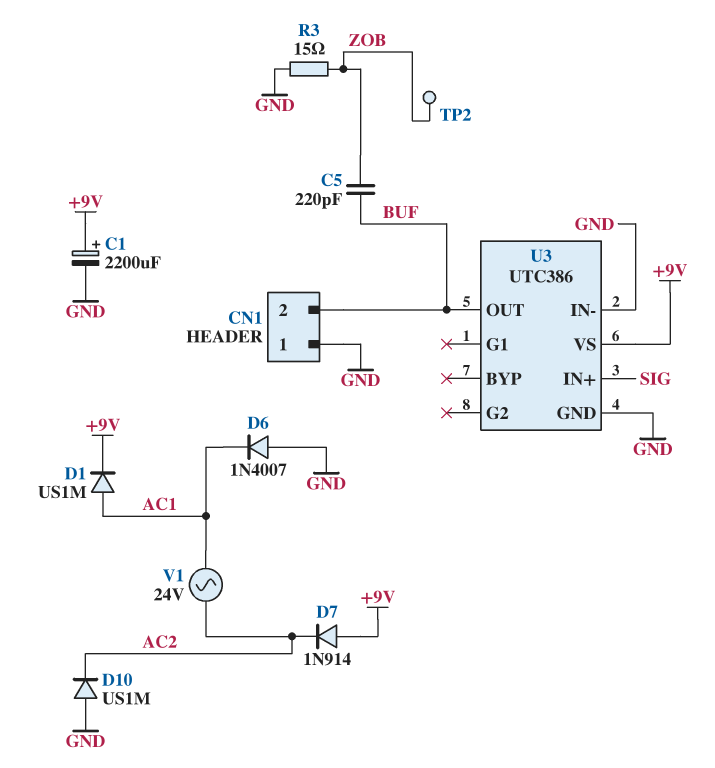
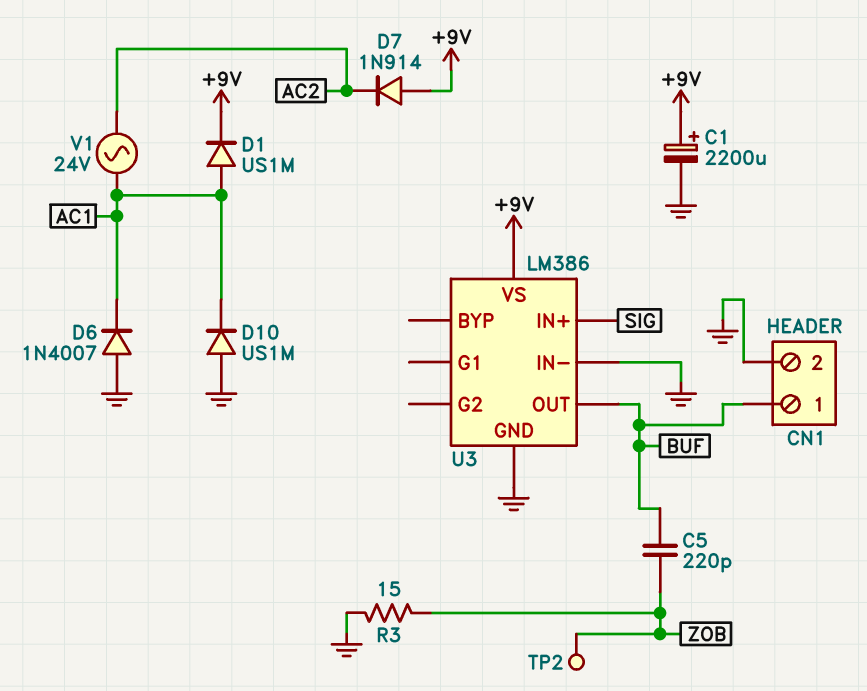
CN1 pin 1: GND -> BUF
CN1 pin 2: BUF -> GND
D10: diode US1M (A GND, K AC2) -> diode US1M (A GND, K AC1)
U3: UTC386 -> LM386

